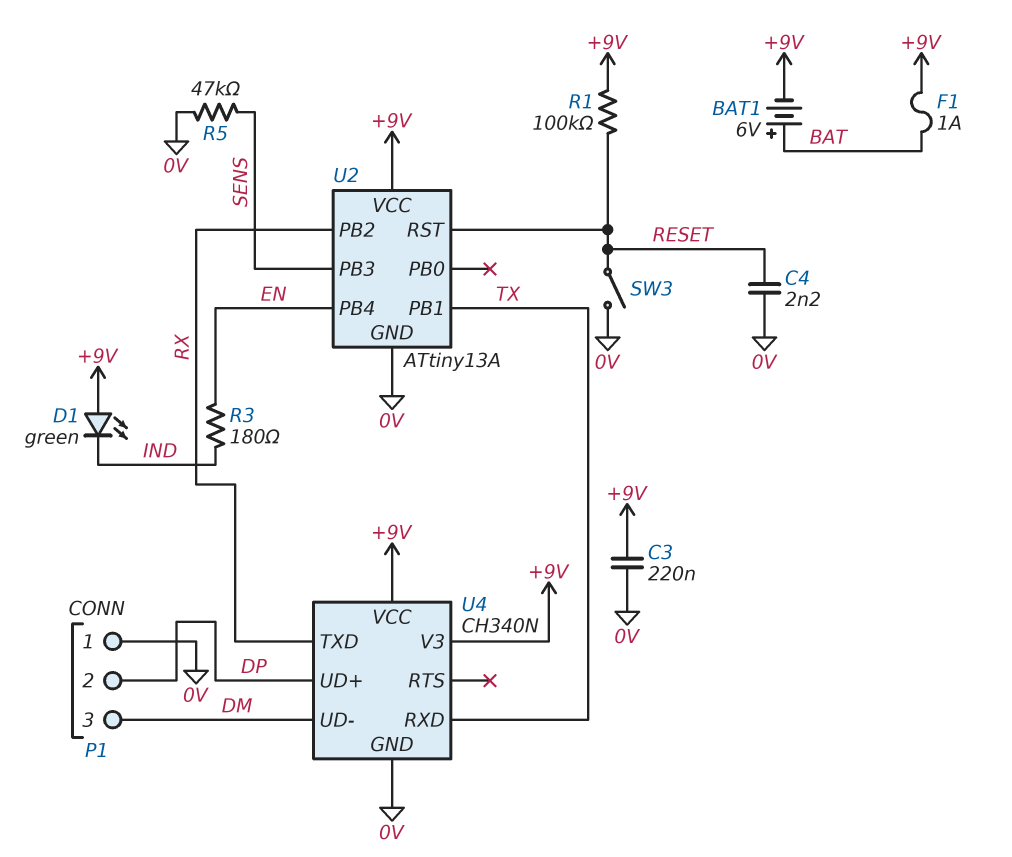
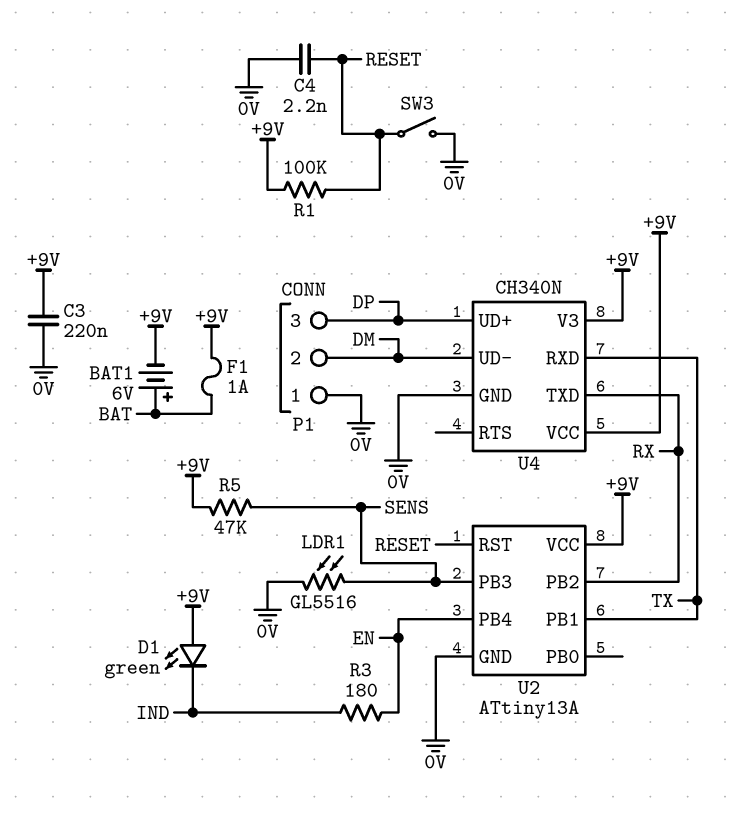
LDR1: none -> GL5516 (0V, SENS)
P1 pin 2: DP -> DM
P1 pin 3: DM -> DP
R5: 47k (0V, SENS) -> 47k (+9V, SENS)

